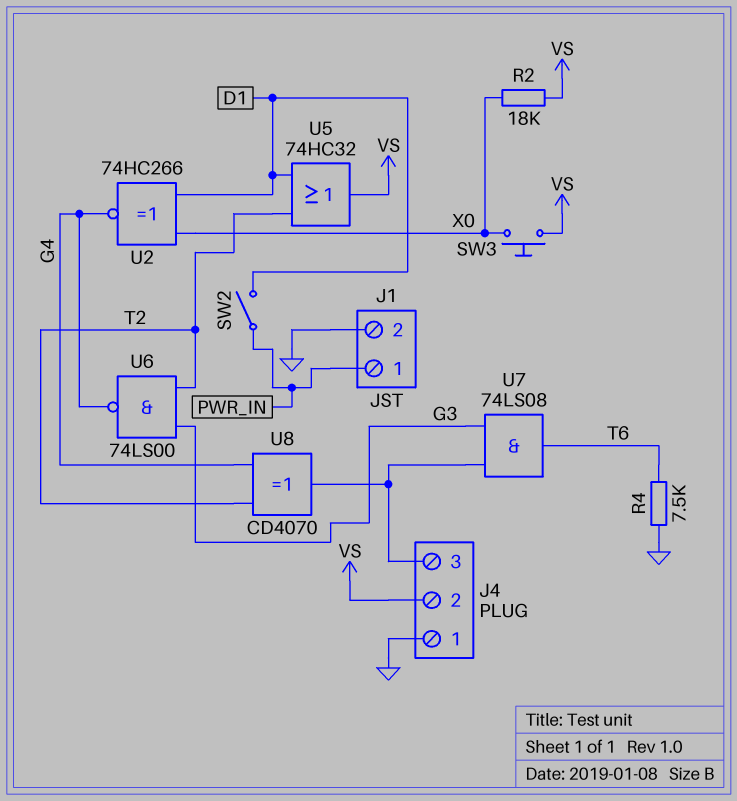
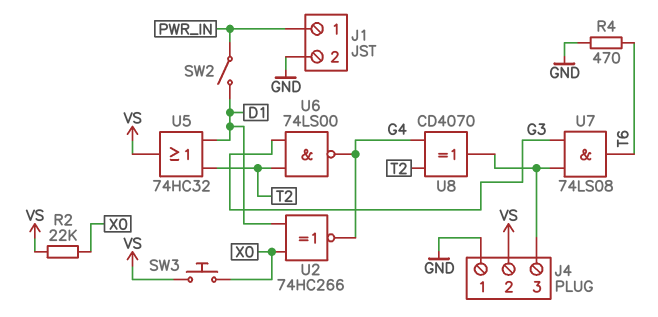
R2: 18k (VS, X0) -> 22k (VS, X0)
R4: 7.5k (GND, T6) -> 470 (GND, T6)

